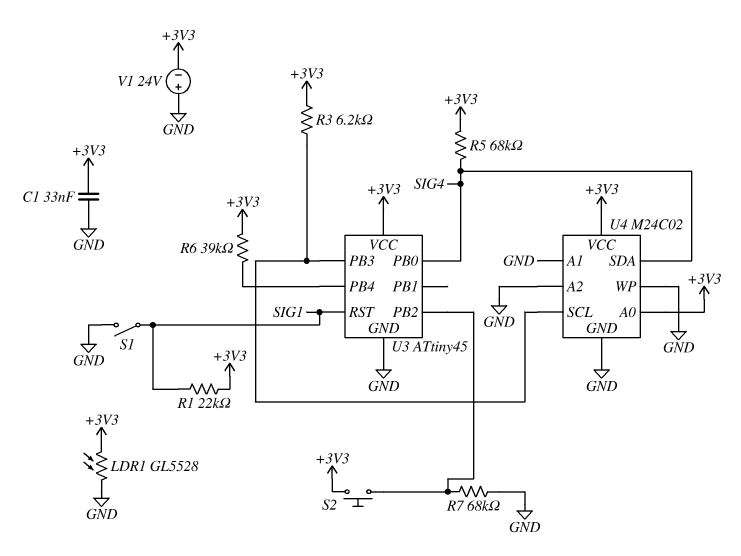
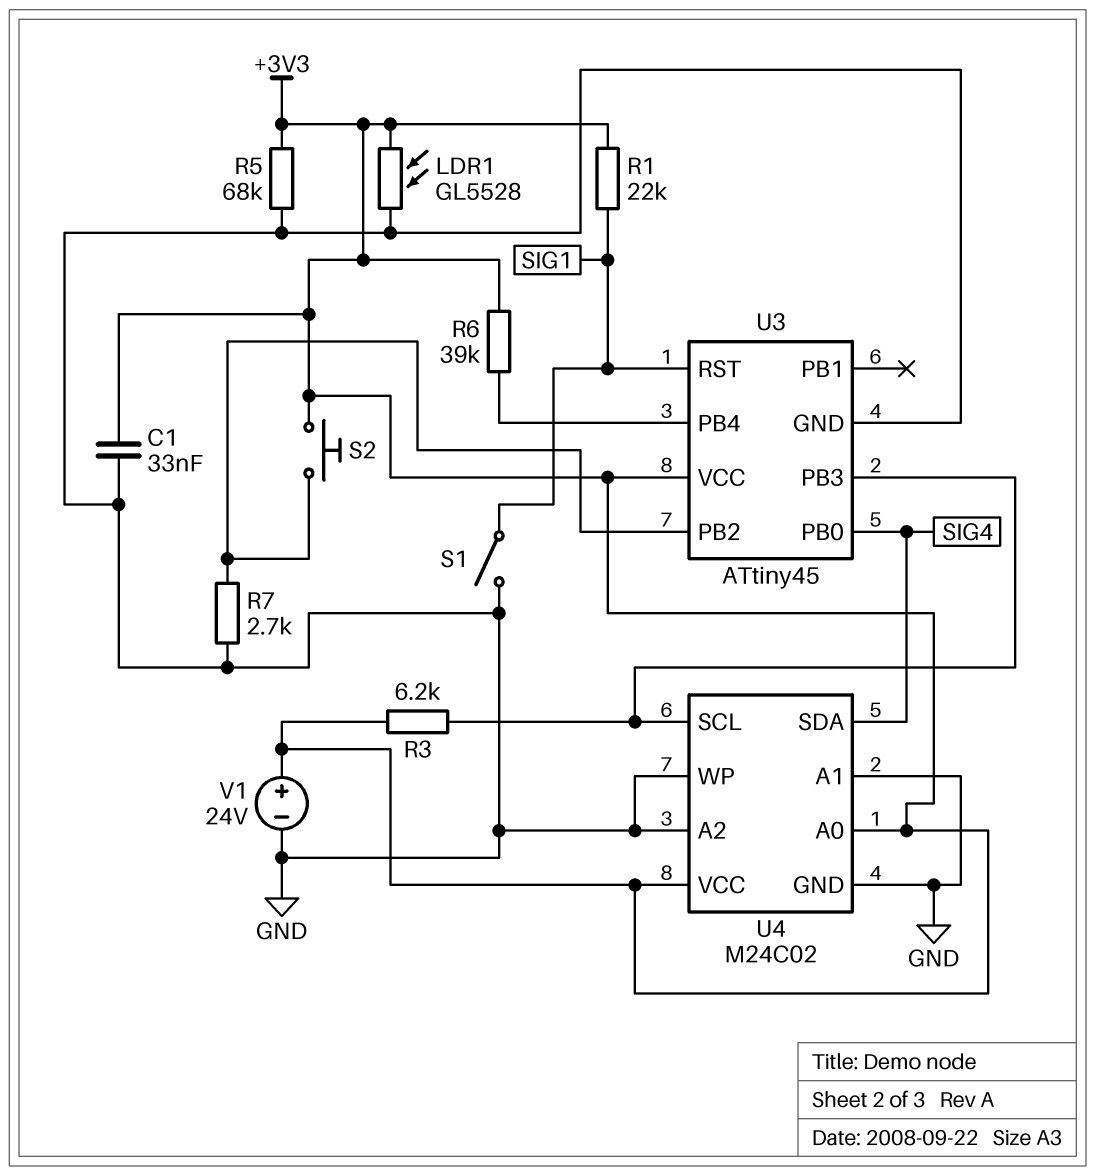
R5: 68k (+3V3, SIG4) -> 68k (+3V3, GND)
R7: 68k (GND, U3/PB2) -> 2.7k (GND, U3/PB2)
V1: 24V (plus GND, minus +3V3) -> 24V (plus +3V3, minus GND)

